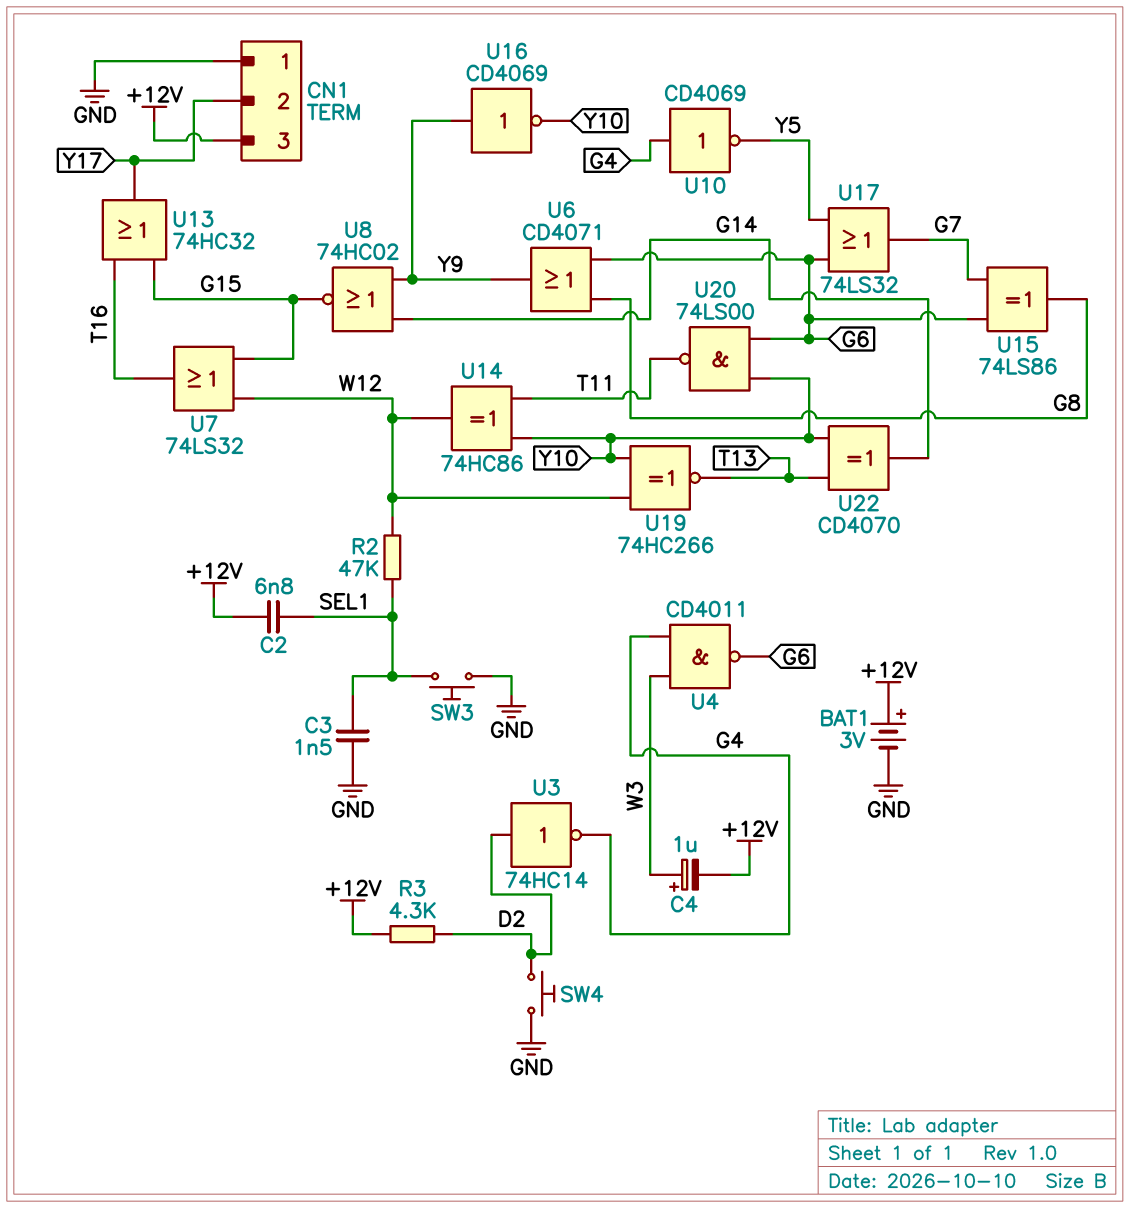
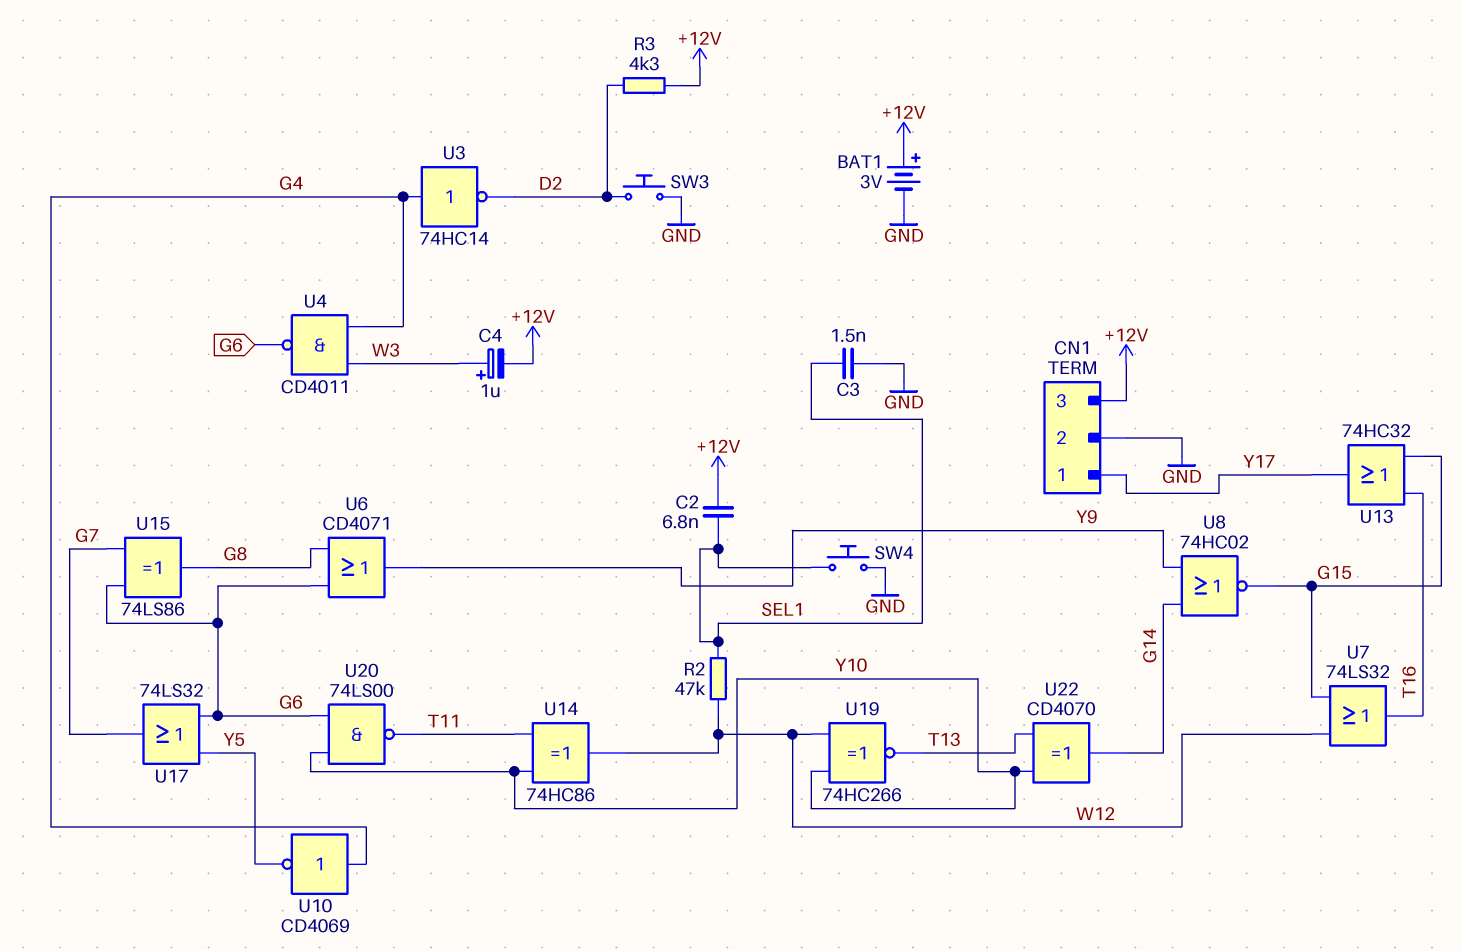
CN1 pin 1: GND -> Y17
CN1 pin 2: Y17 -> GND
SW3: button (GND, SEL1) -> button (D2, GND)
SW4: button (D2, GND) -> button (GND, SEL1)
U3: NOT 74HC14 (in D2, out G4) -> NOT 74HC14 (in G4, out D2)
U16: NOT CD4069 (in Y9, out Y10) -> none

